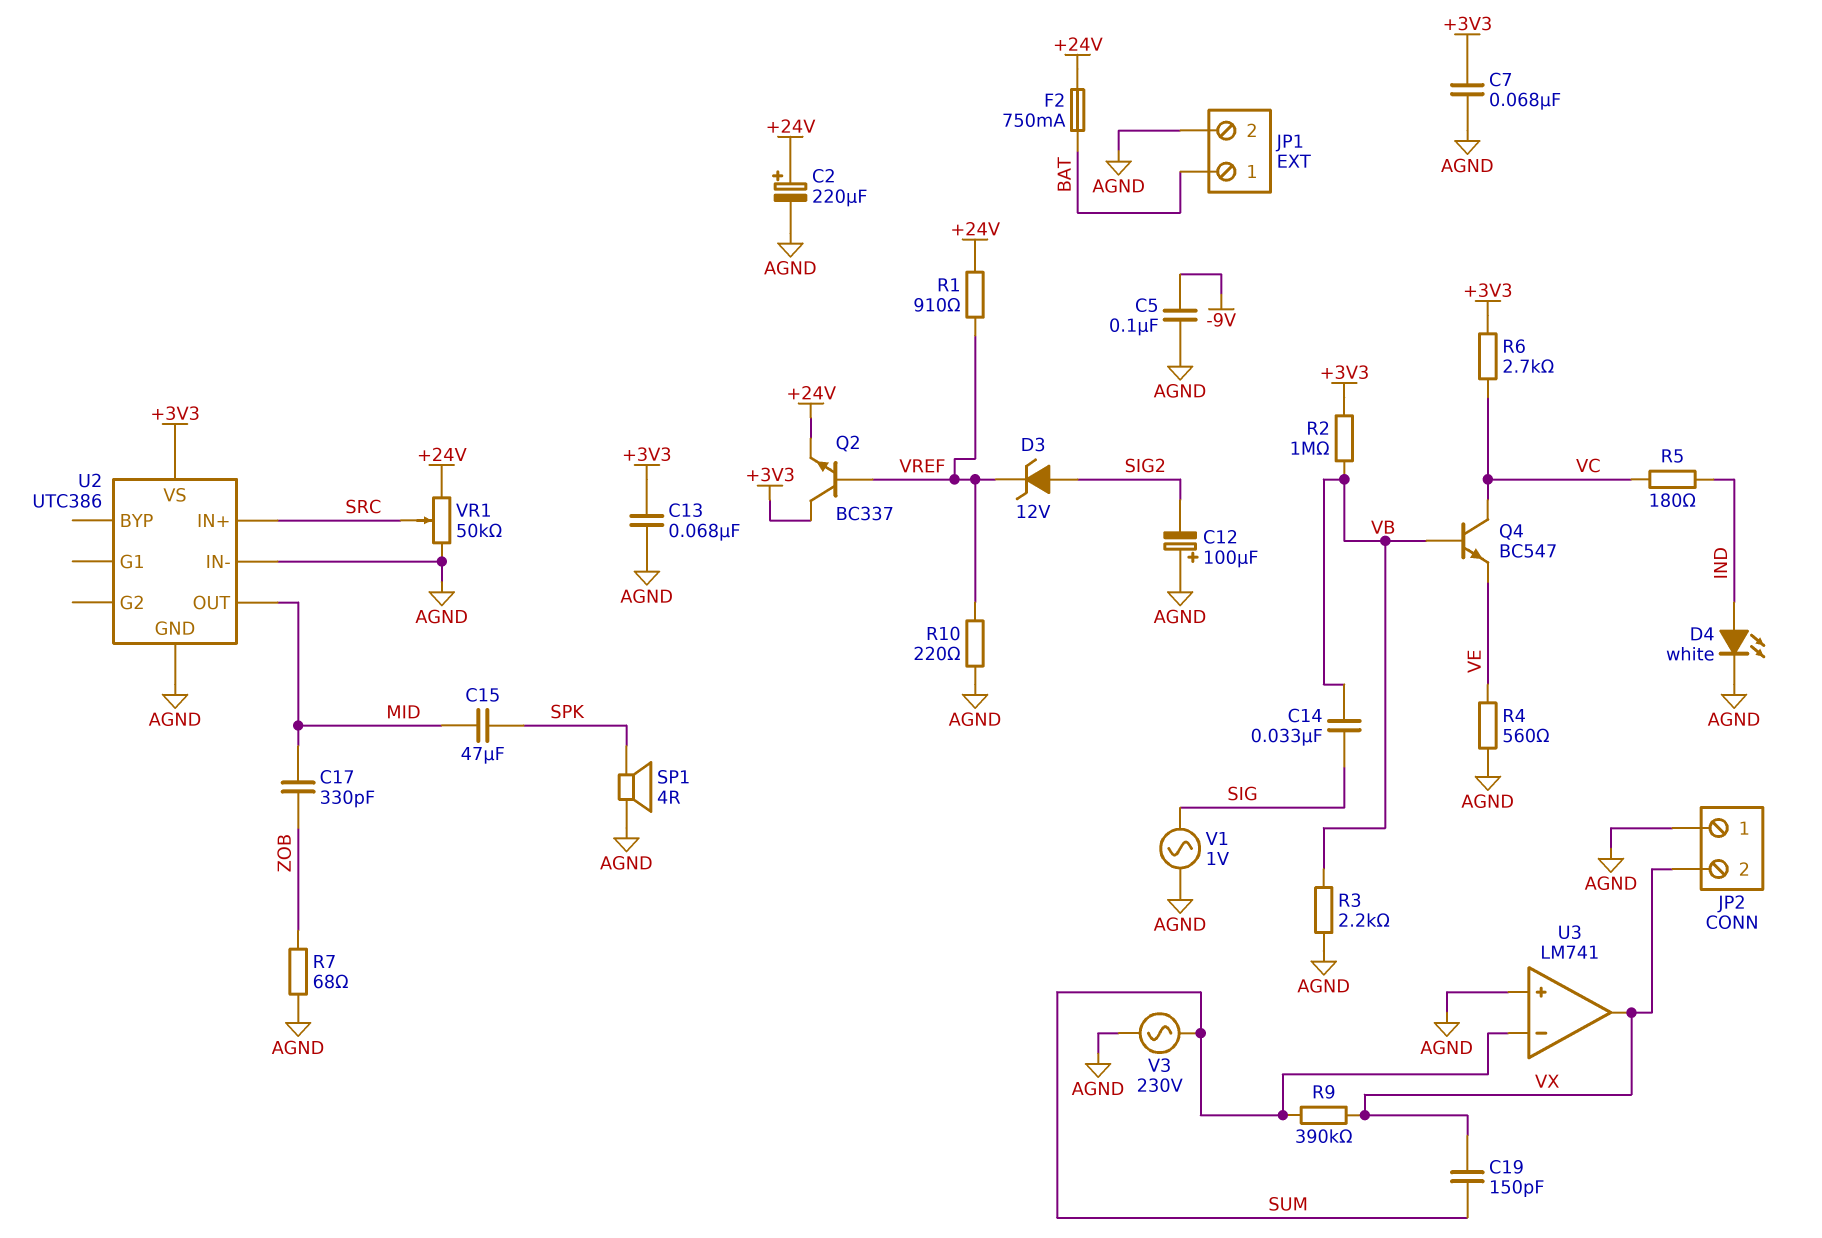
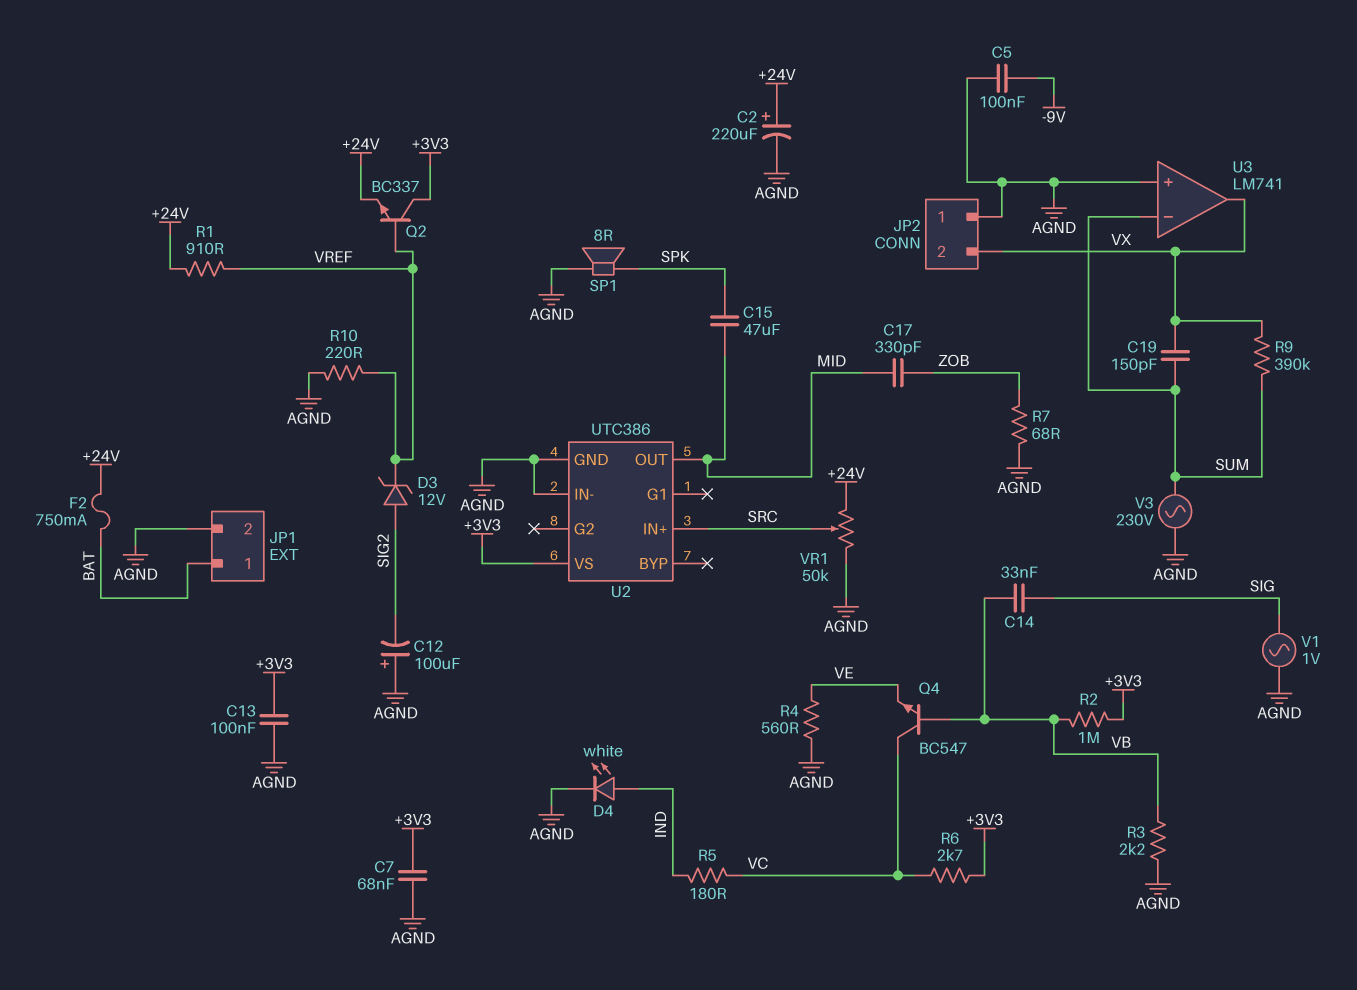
C13: 68nF (+3V3, AGND) -> 100nF (+3V3, AGND)
SP1: speaker 4R (AGND, SPK) -> speaker 8R (AGND, SPK)

